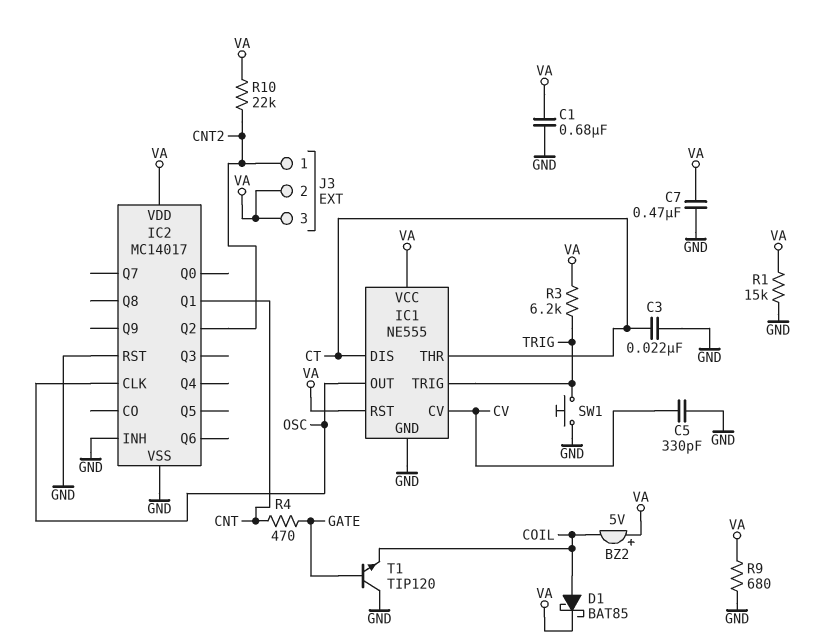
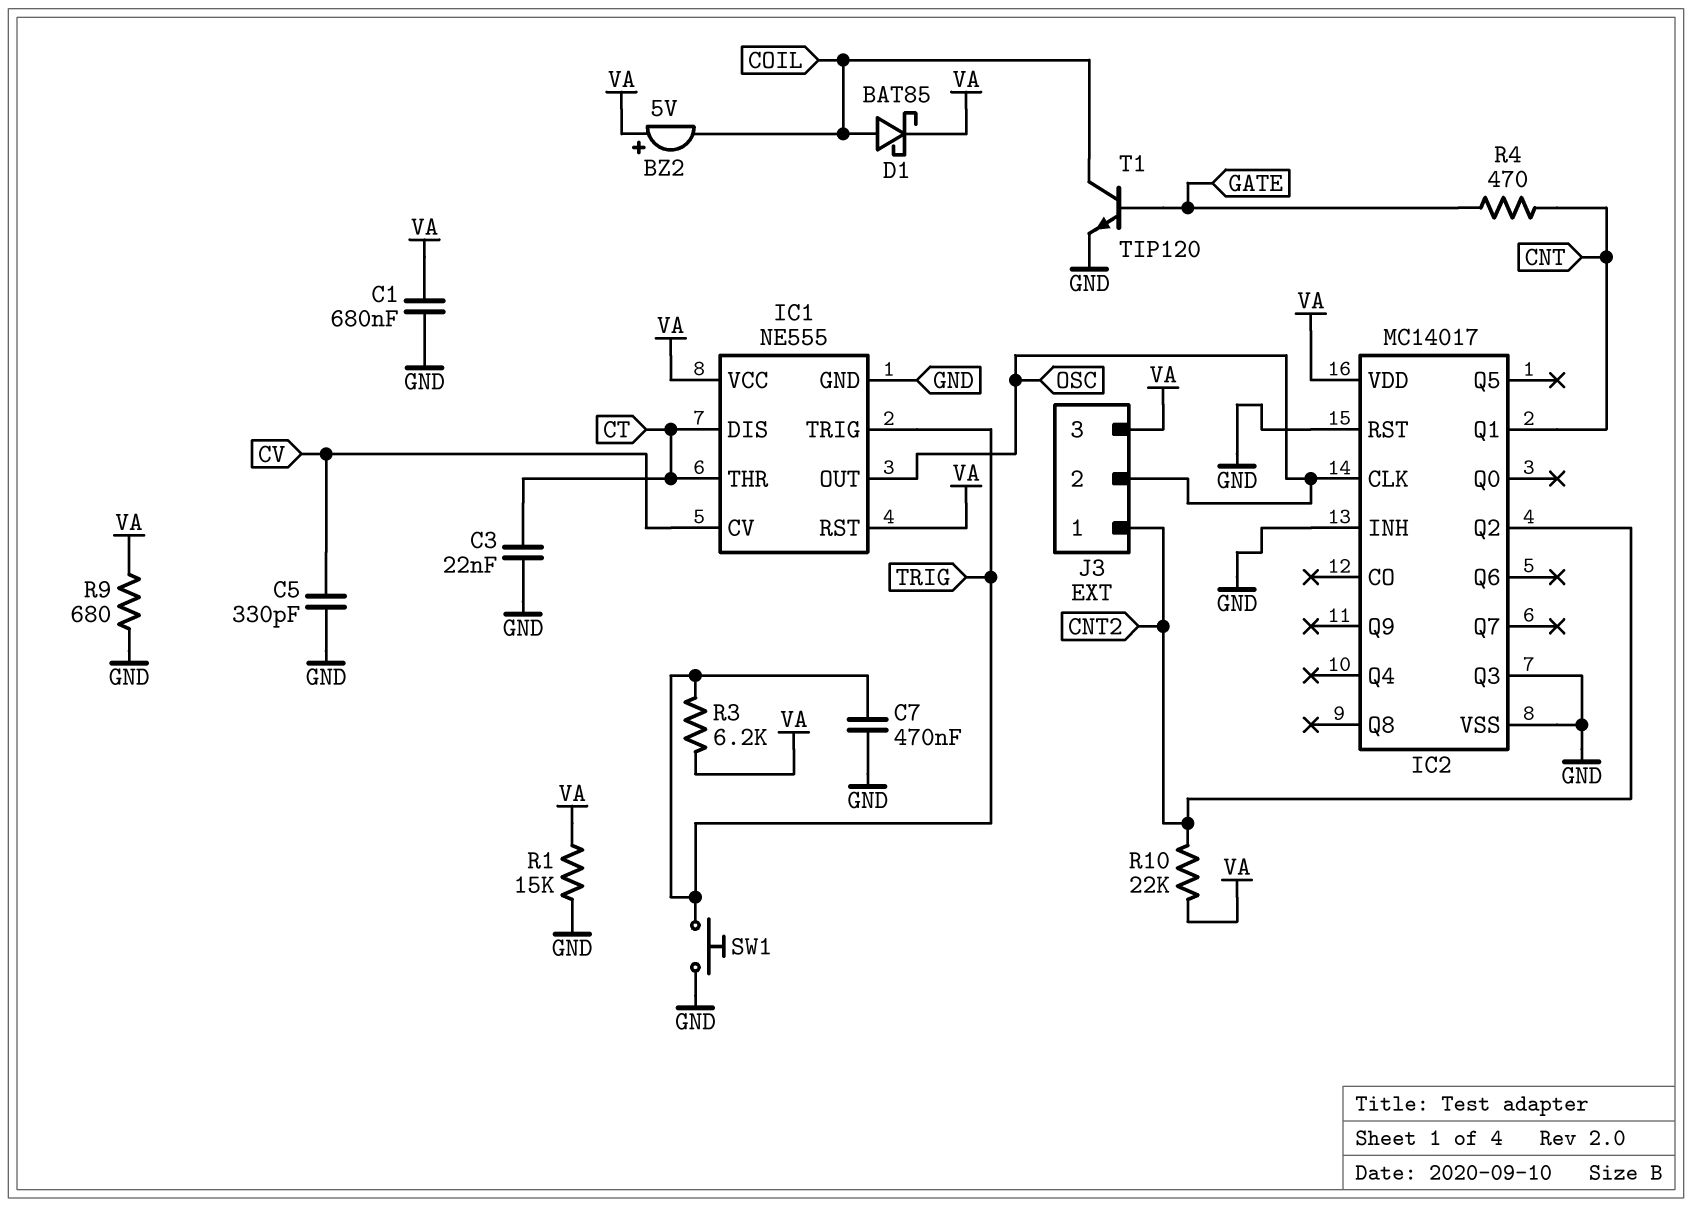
C7: 470nF (GND, VA) -> 470nF (GND, TRIG)
IC2 pin Q3: none -> GND
J3 pin 2: VA -> OSC
T1: NPN TIP120 (B GATE, C GND, E COIL) -> NPN TIP120 (B GATE, C COIL, E GND)

